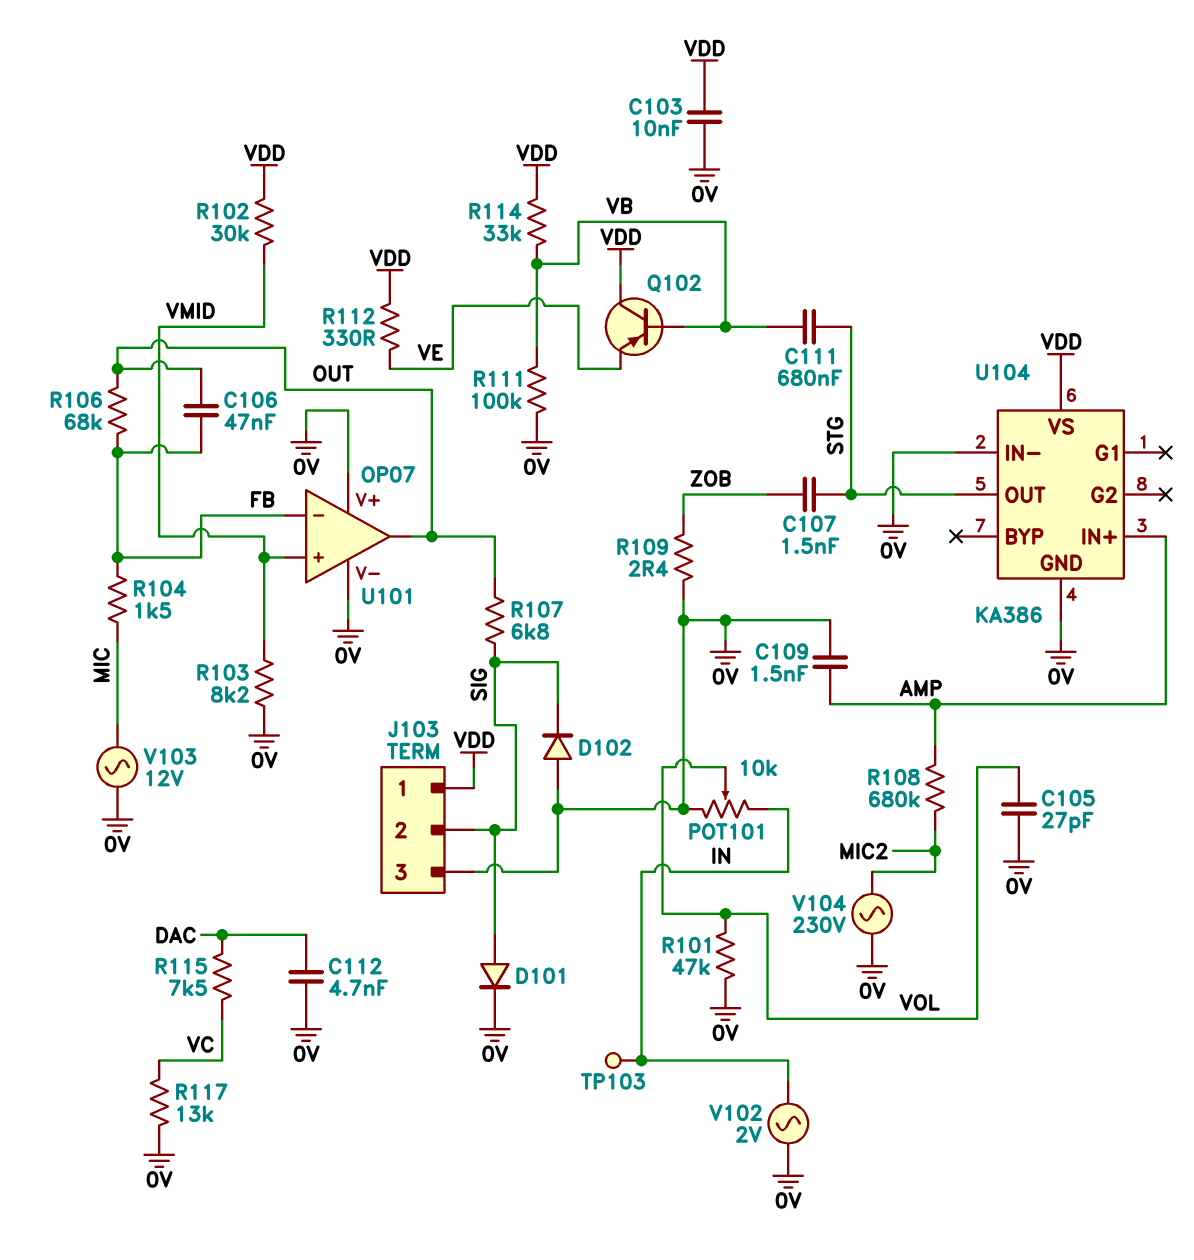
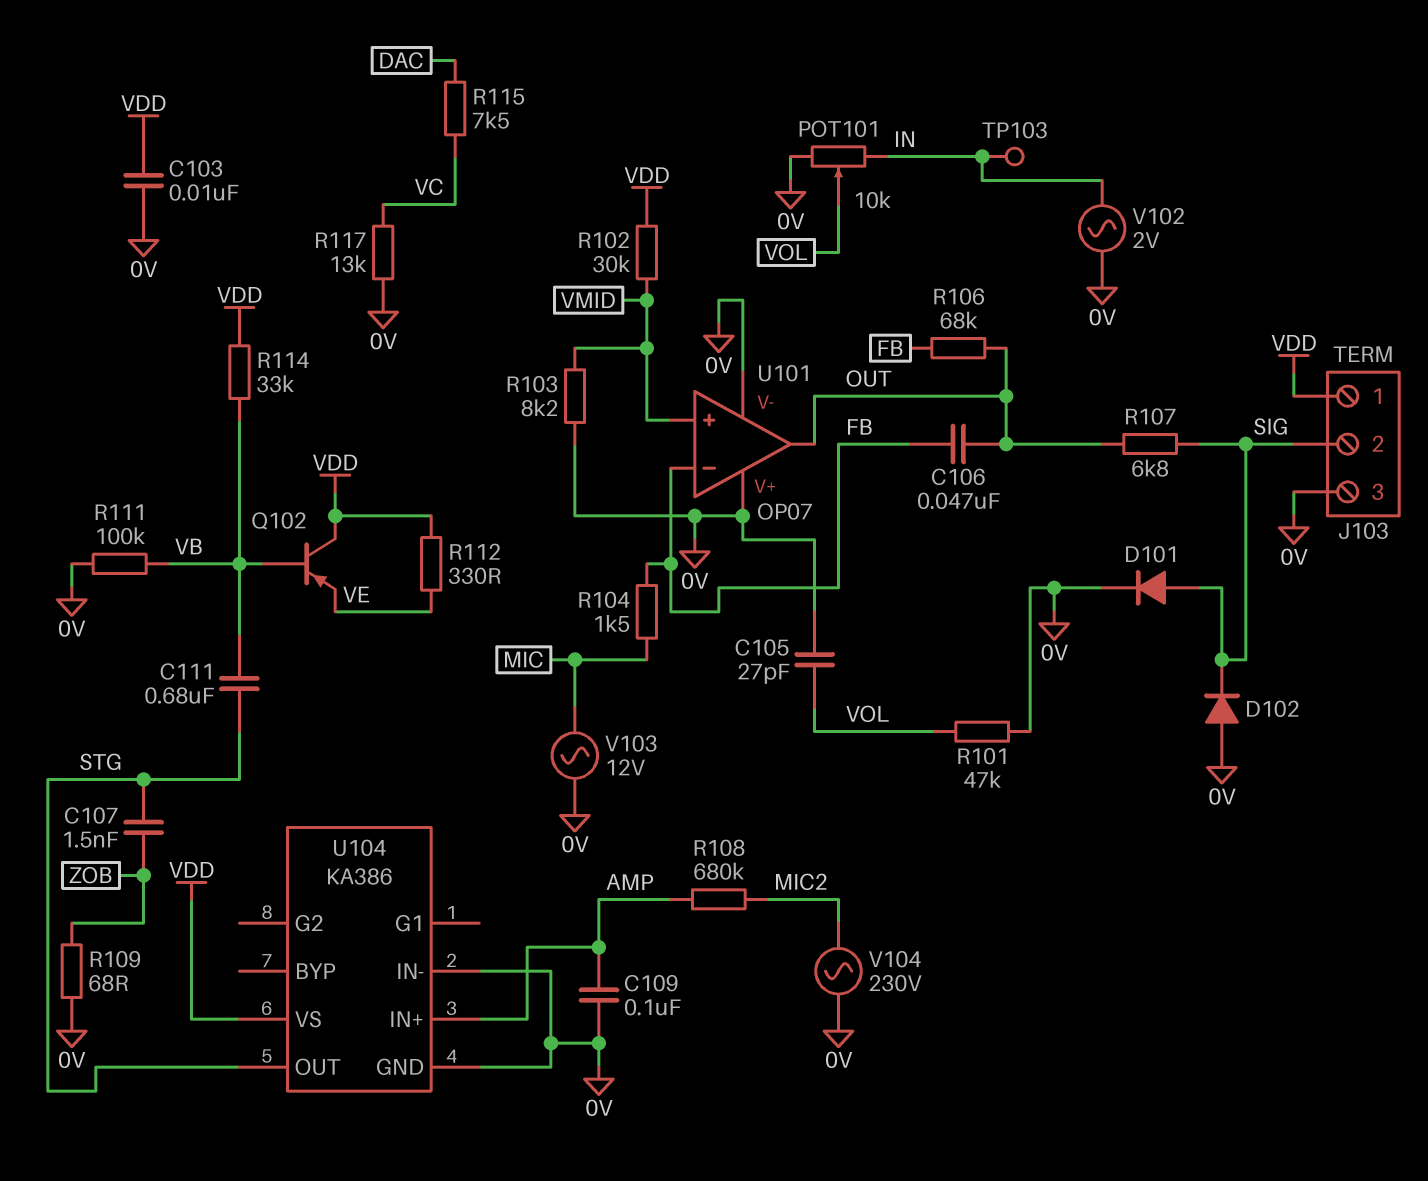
C109: 1.5nF (0V, AMP) -> 100nF (0V, AMP)
C112: 4.7nF (0V, DAC) -> none
R109: 2.4 (0V, ZOB) -> 68 (0V, ZOB)

